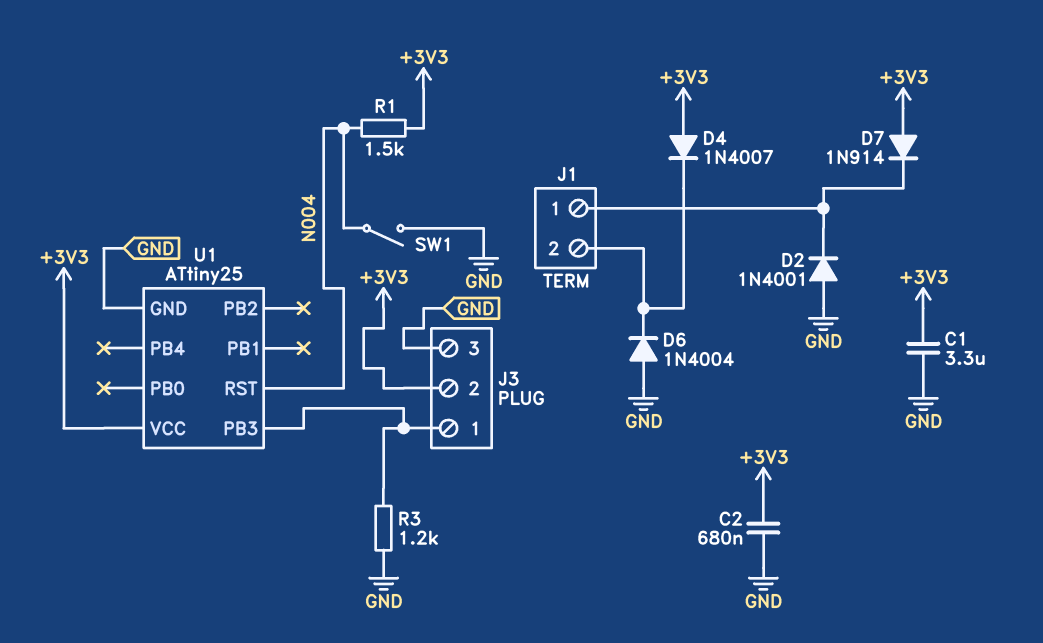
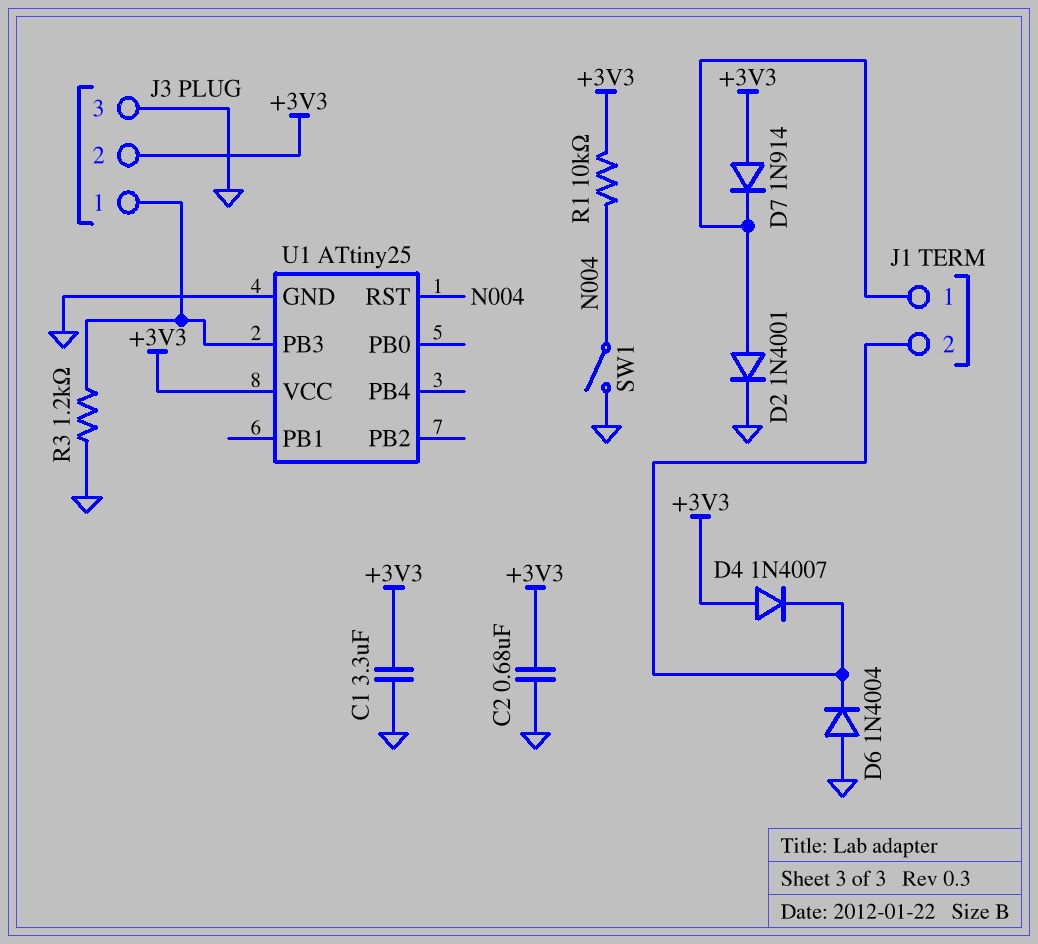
D2: diode 1N4001 (A GND, K J1/1) -> diode 1N4001 (A J1/1, K GND)
R1: 1.5k (+3V3, N004) -> 10k (+3V3, N004)

